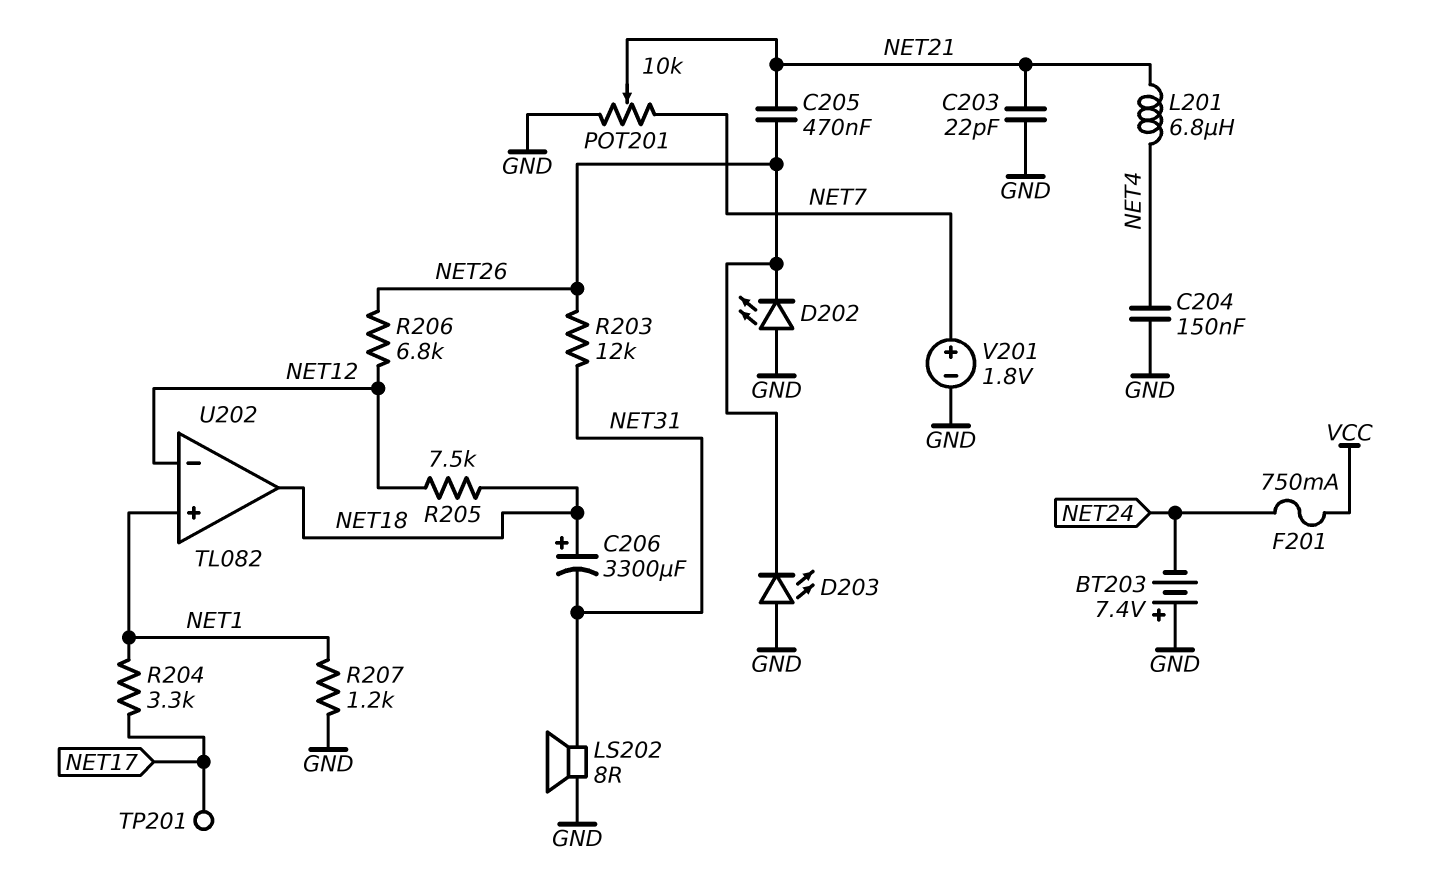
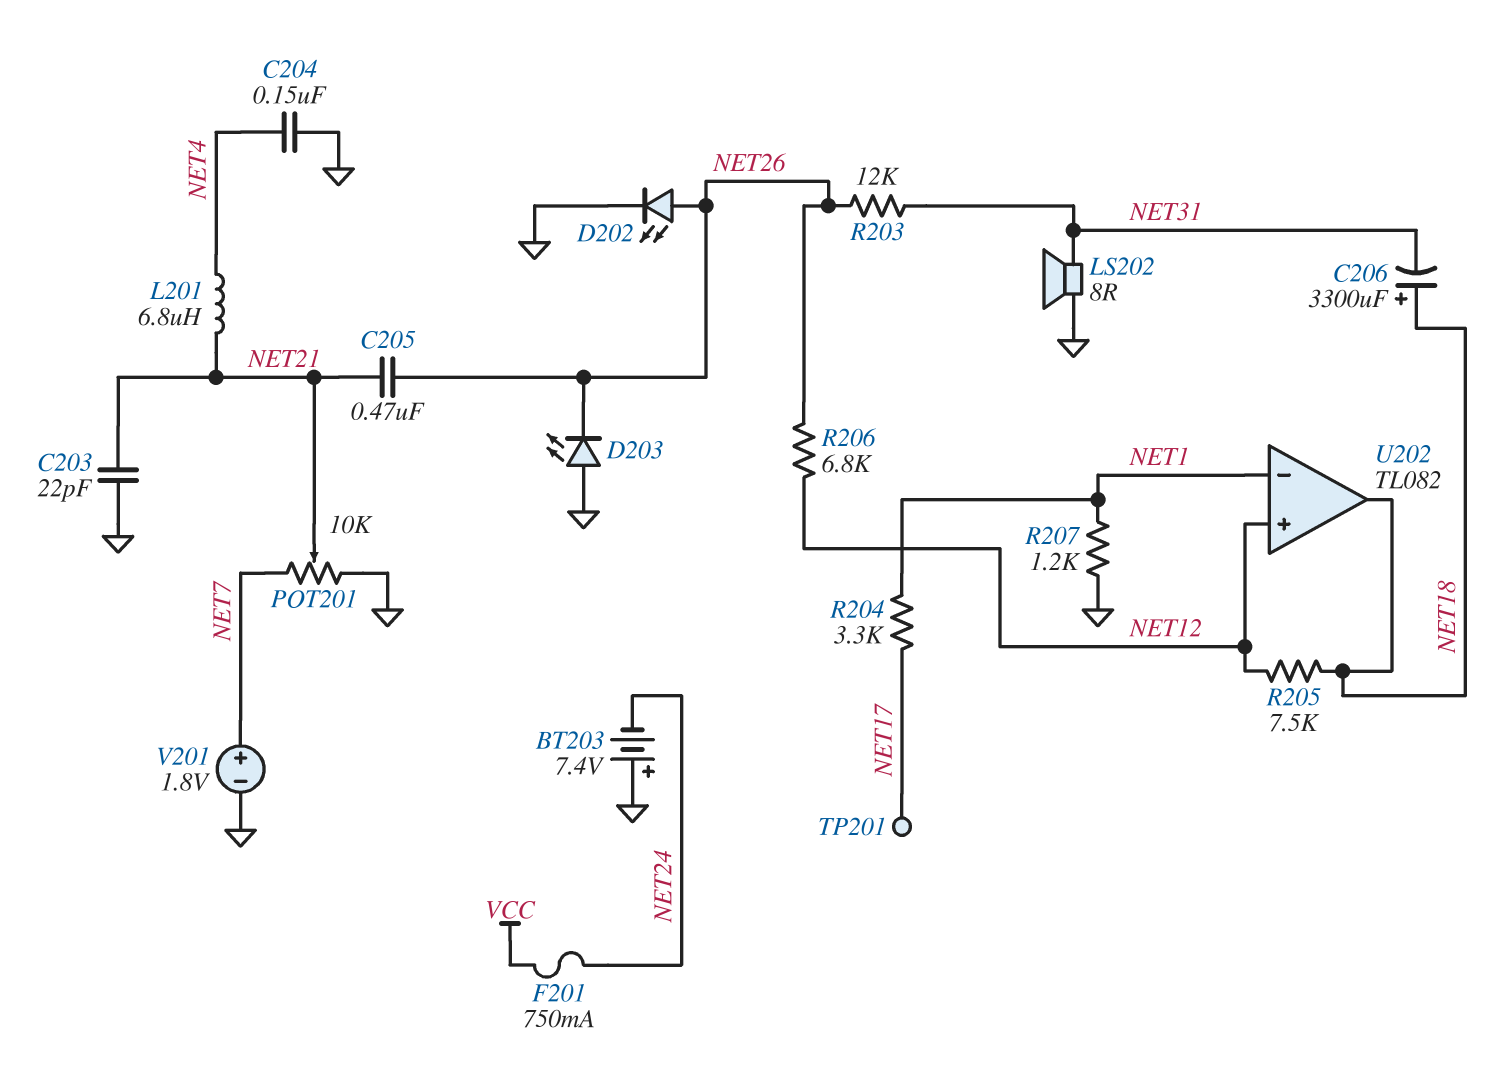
D202: LED (A GND, K NET26) -> LED (A NET26, K GND)
U202 pin in+: NET1 -> NET12
U202 pin in-: NET12 -> NET1

